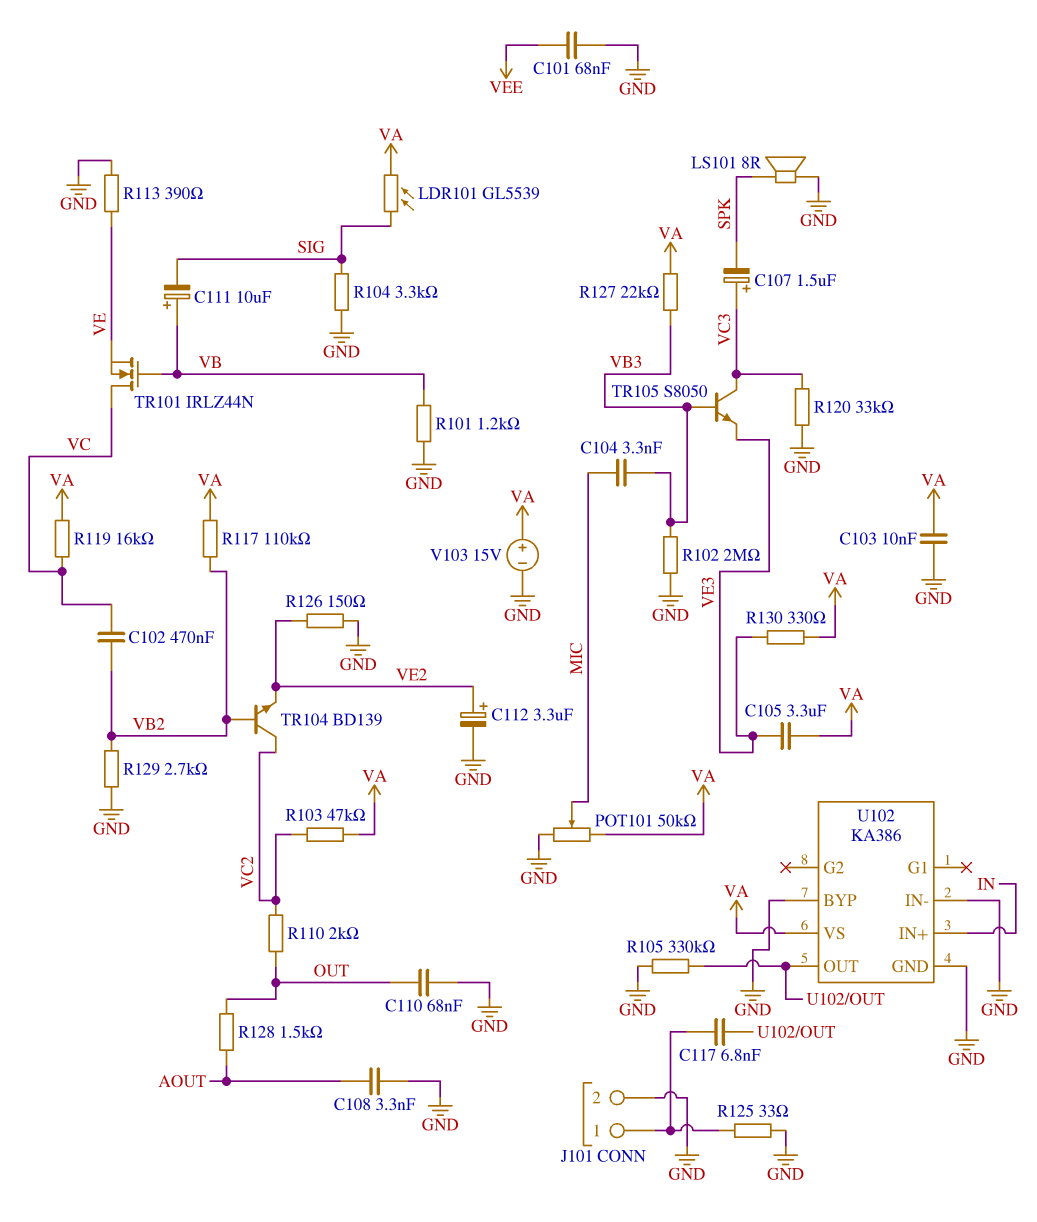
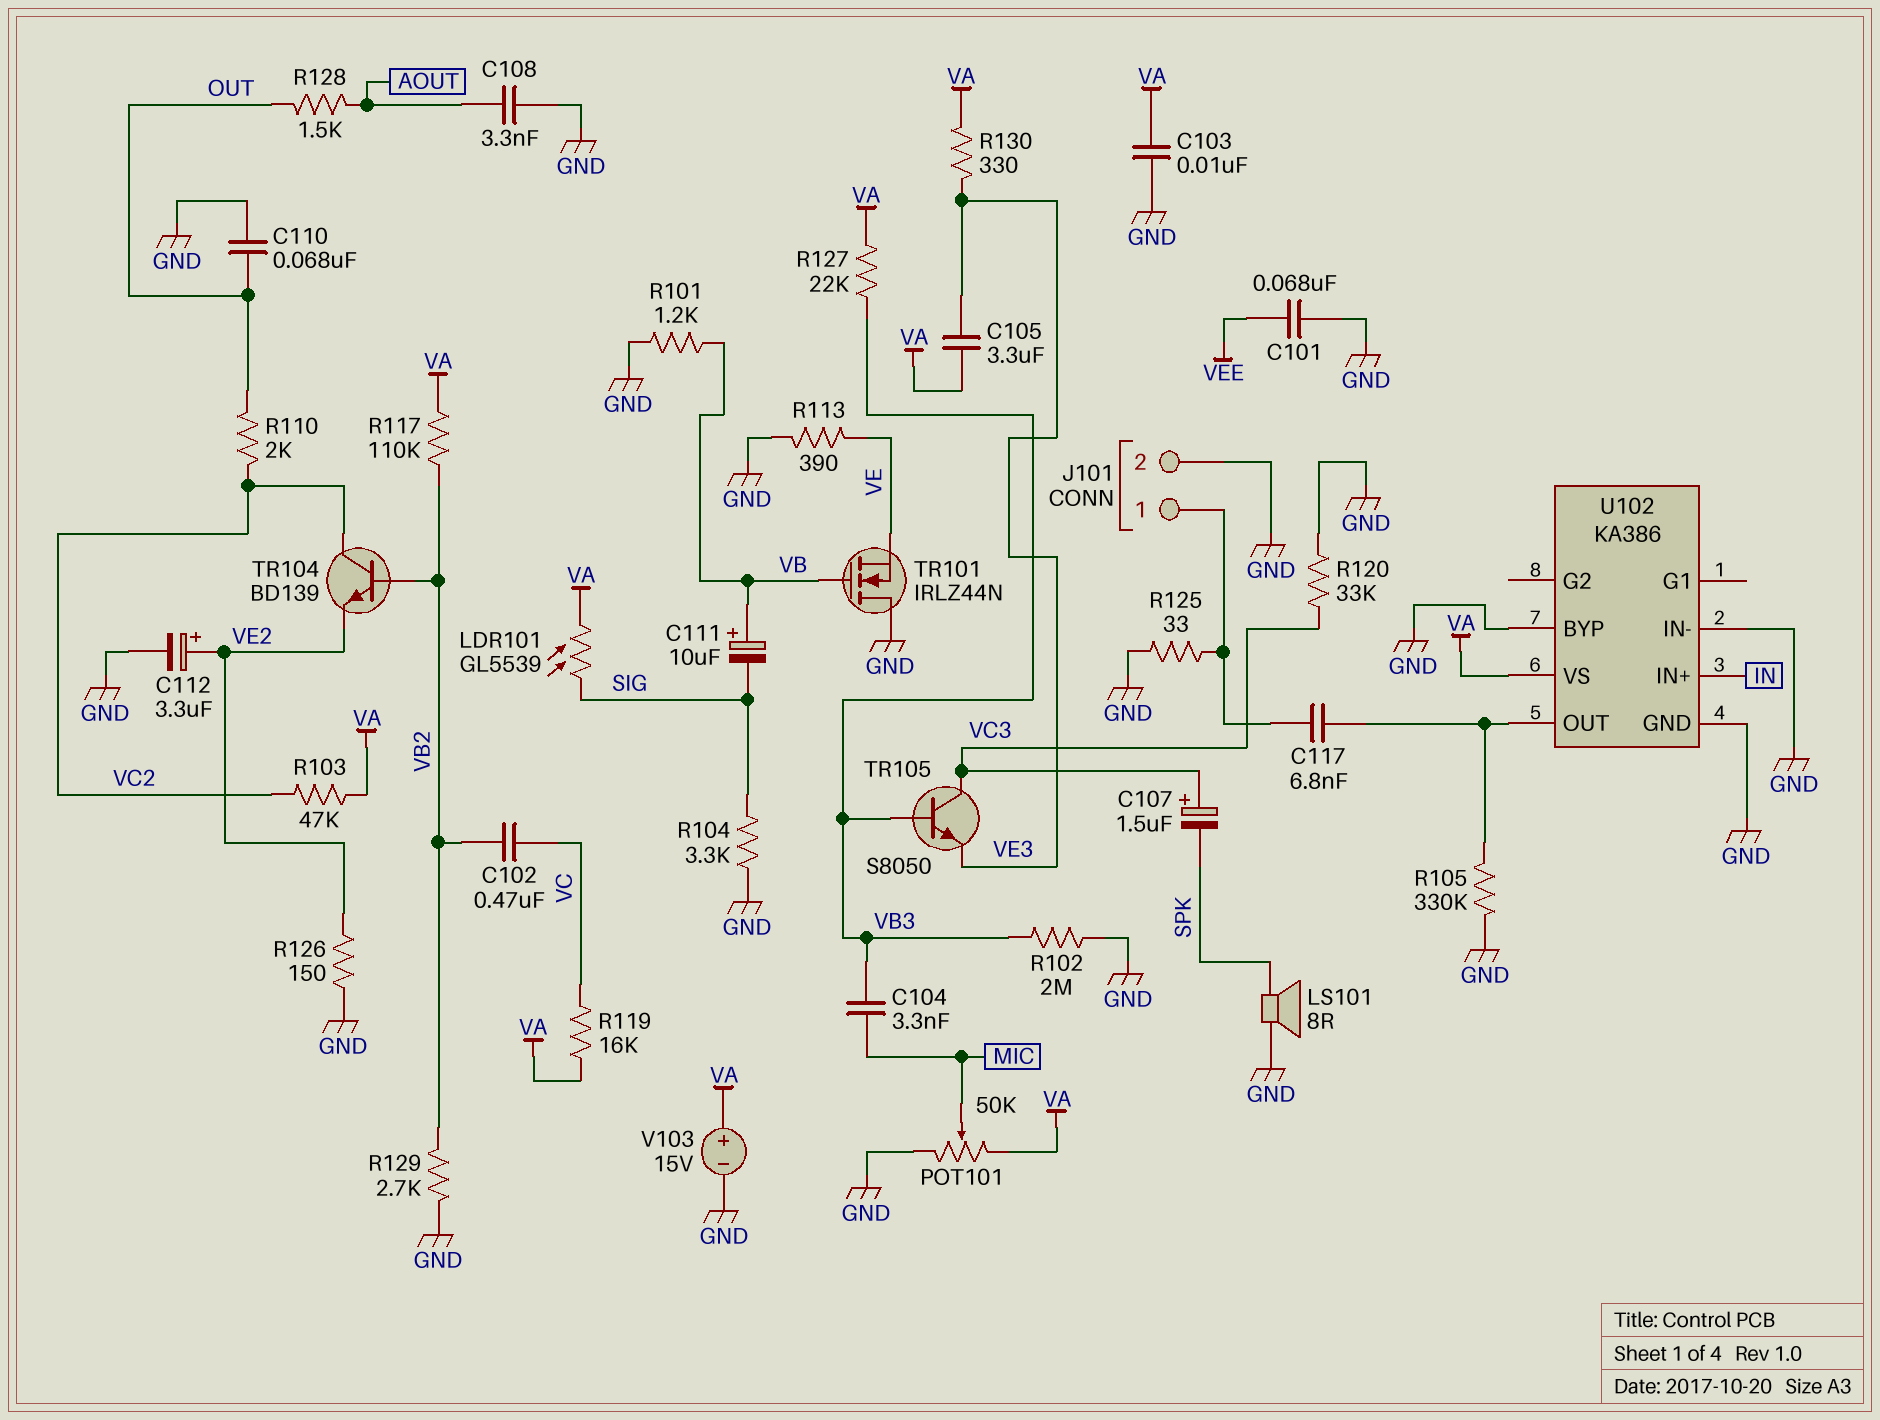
TR101: NMOS IRLZ44N (G VB, D VC, S VE) -> NMOS IRLZ44N (G VB, D GND, S VE)

